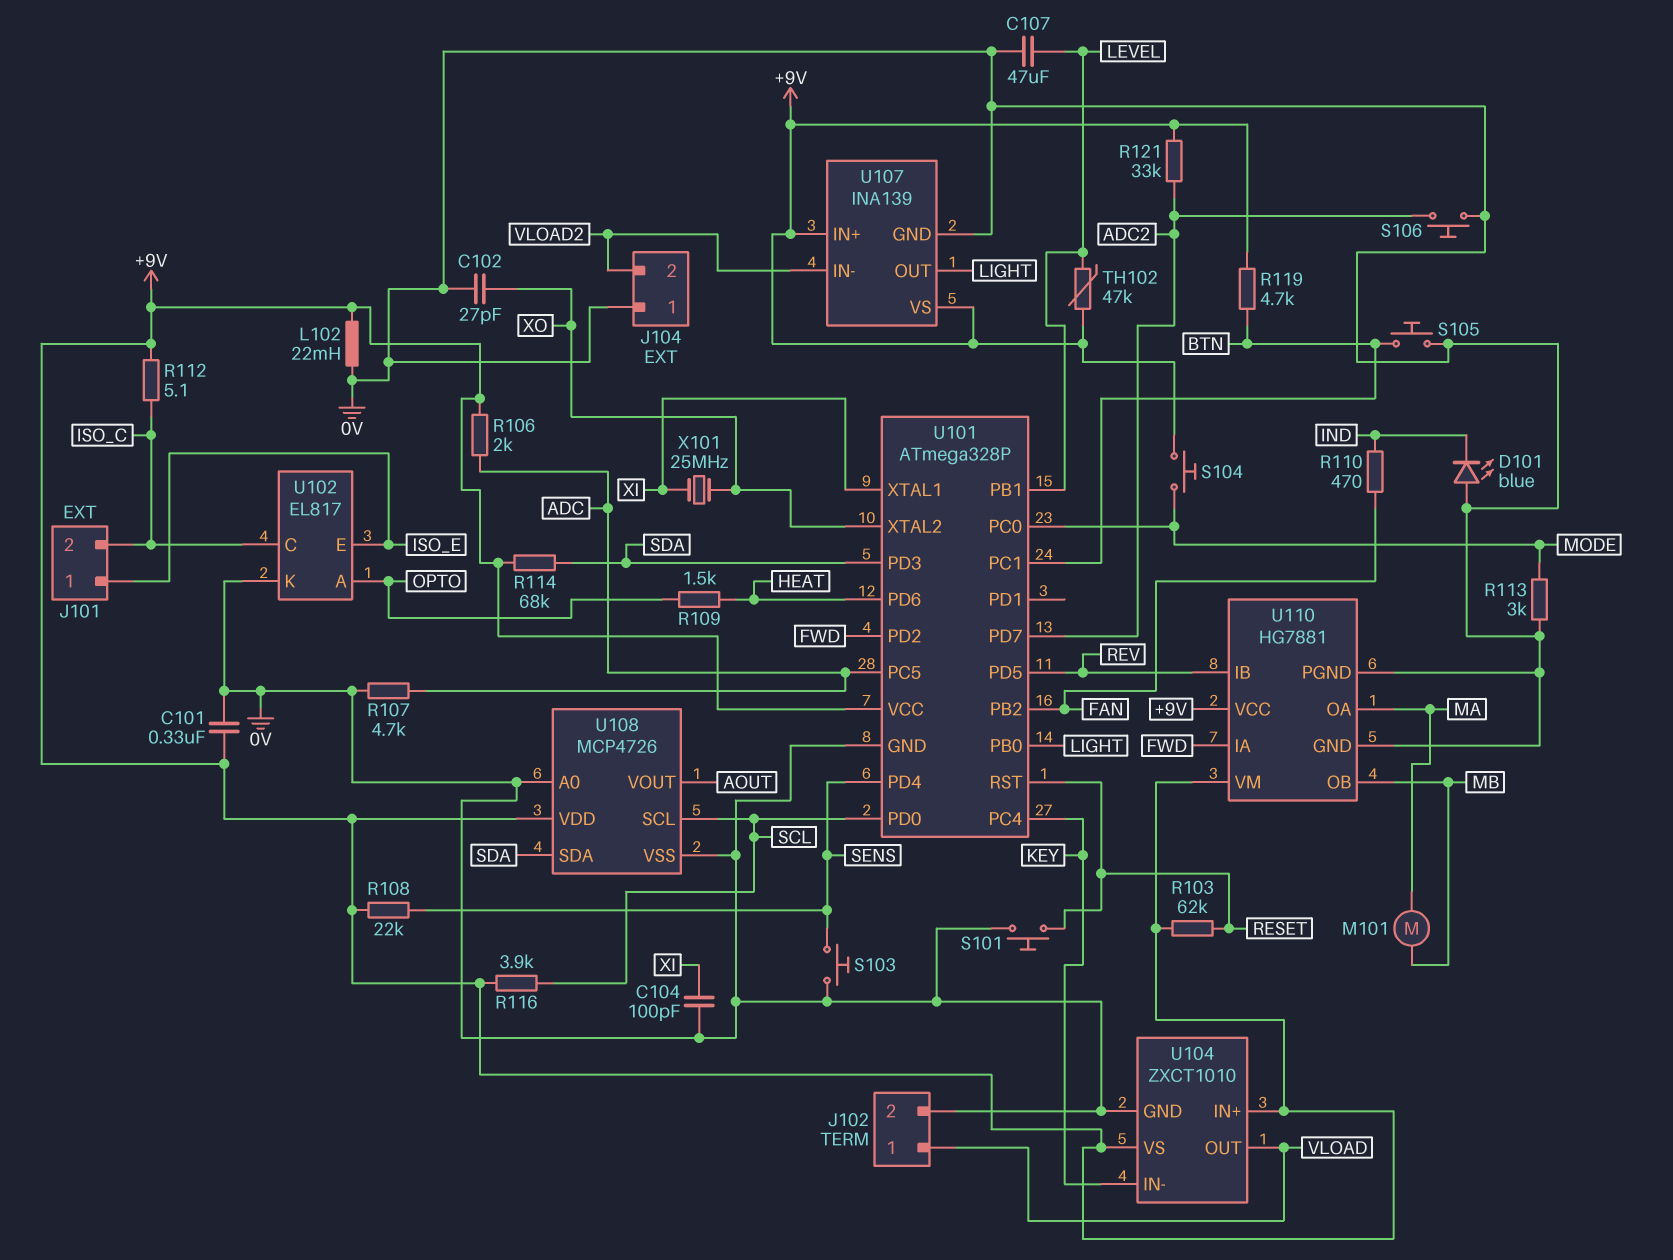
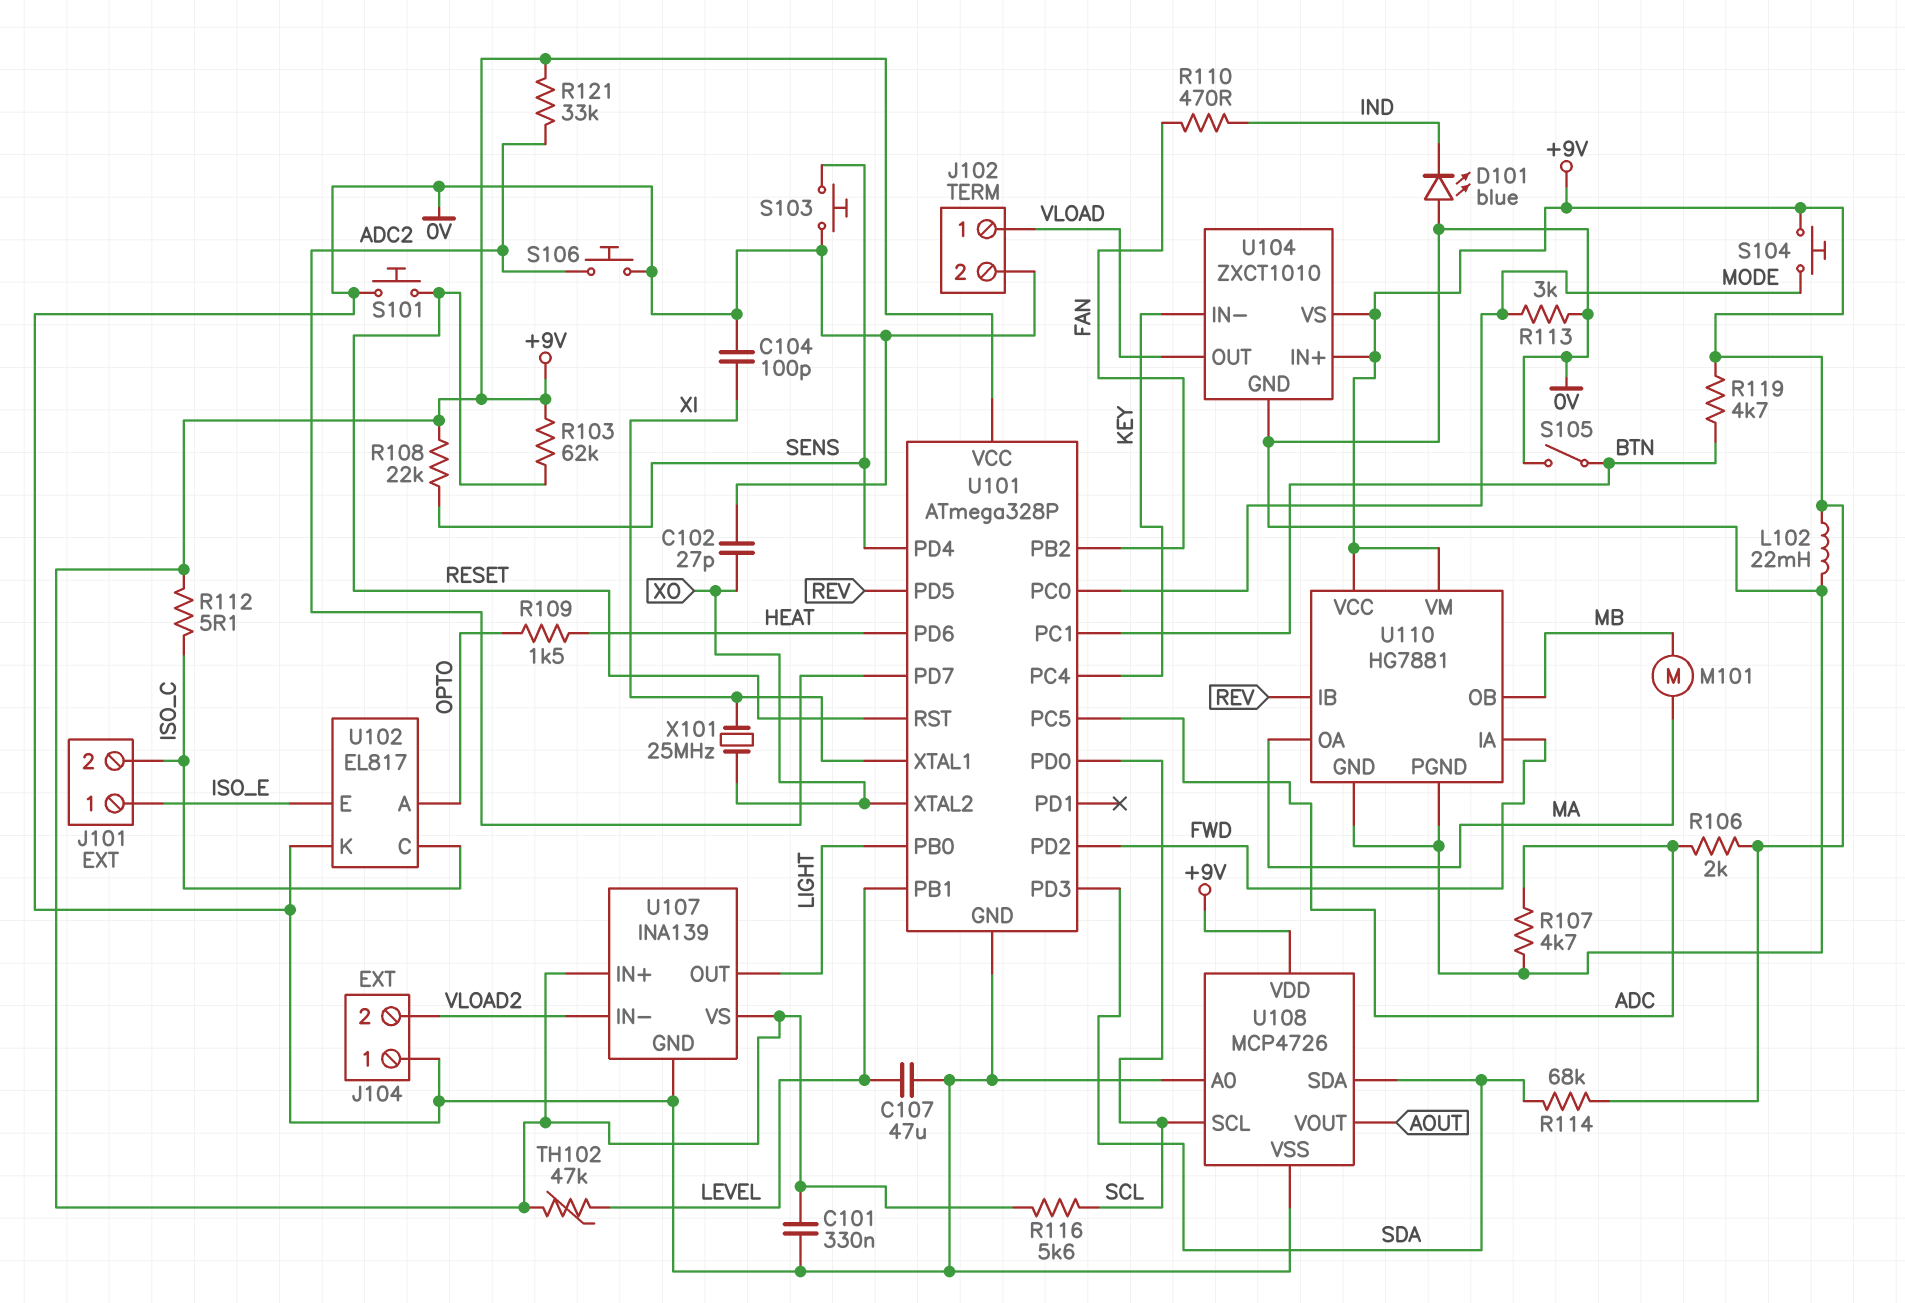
R116: 3.9k (+9V, SCL) -> 5.6k (+9V, SCL)
S105: button (0V, BTN) -> switch (0V, BTN)

